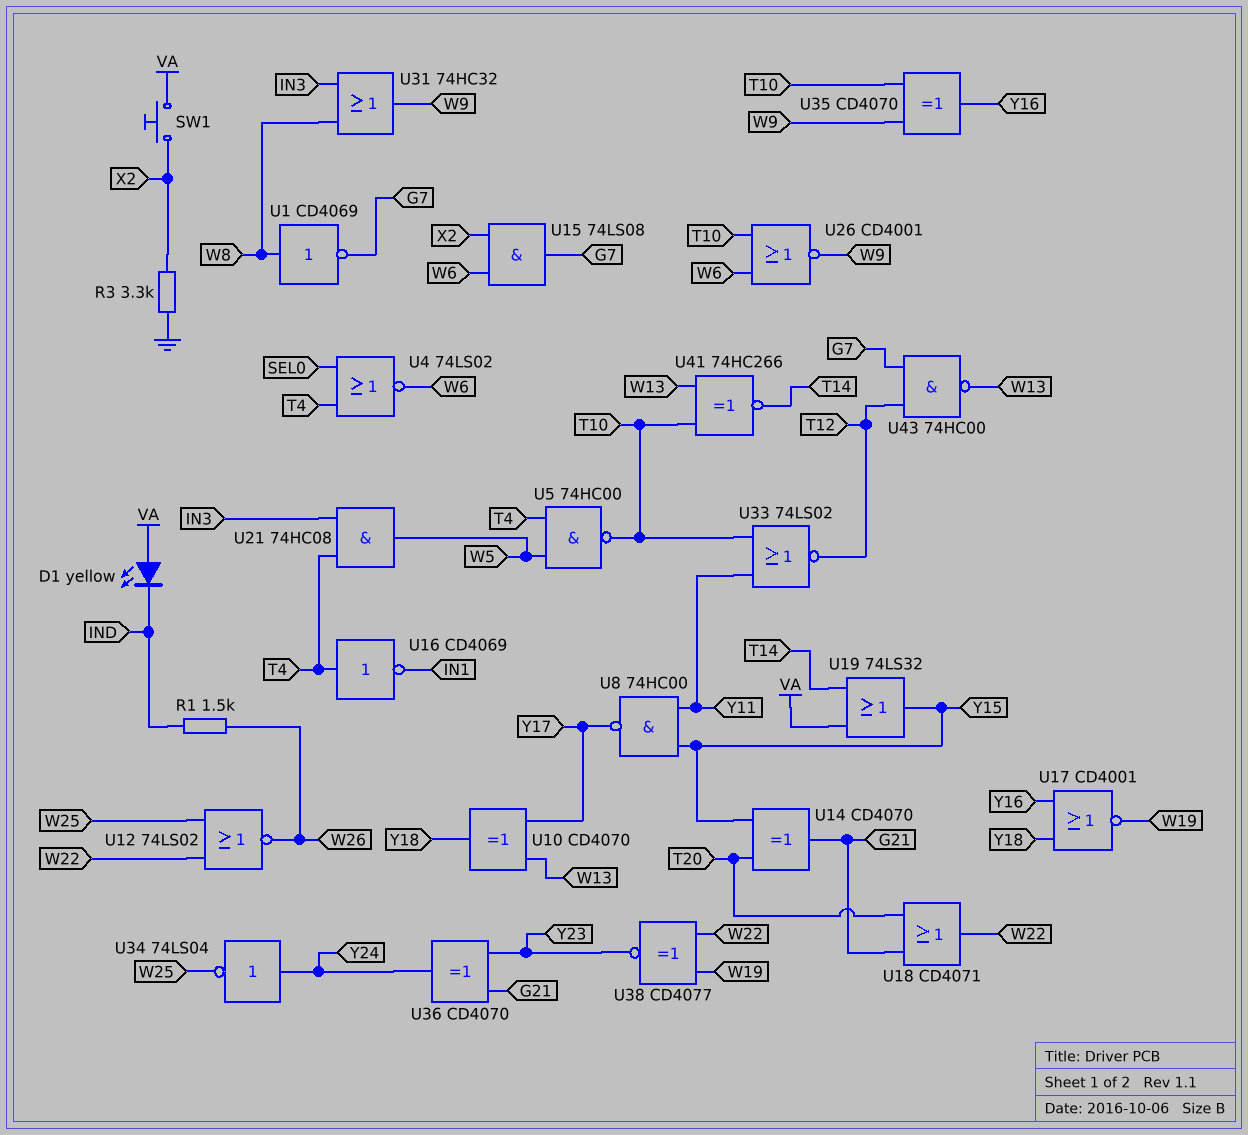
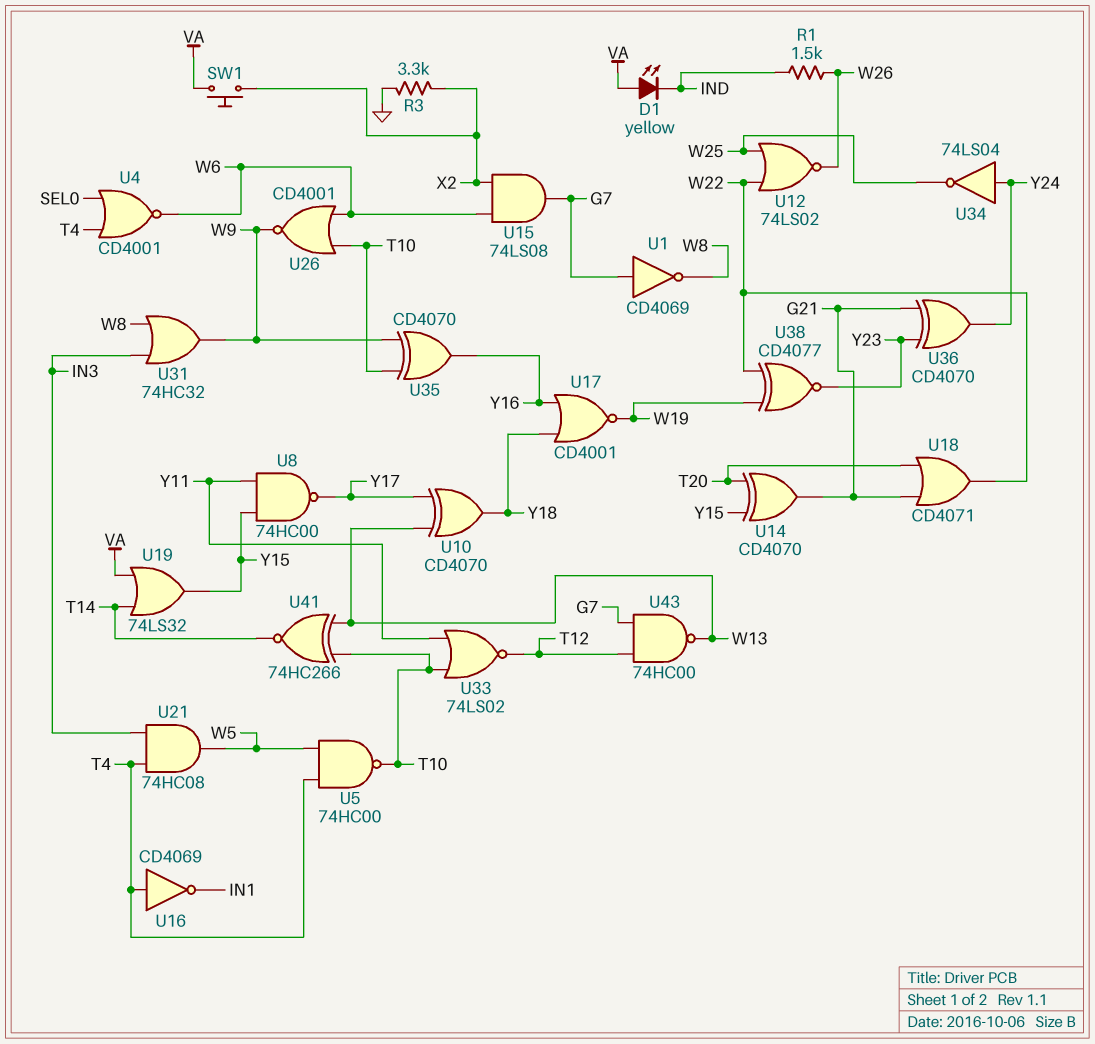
U1: NOT CD4069 (in W8, out G7) -> NOT CD4069 (in G7, out W8)
U4: NOR 74LS02 (in SEL0, in T4, out W6) -> NOR CD4001 (in SEL0, in T4, out W6)

